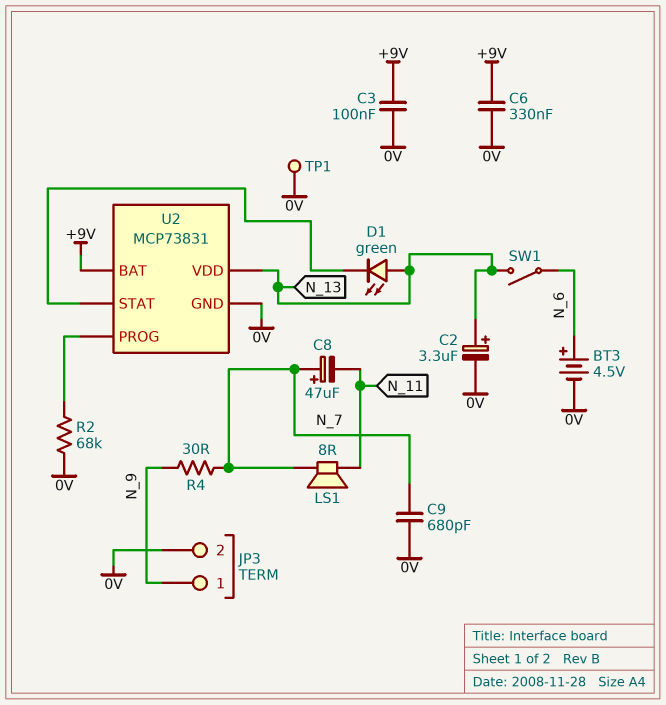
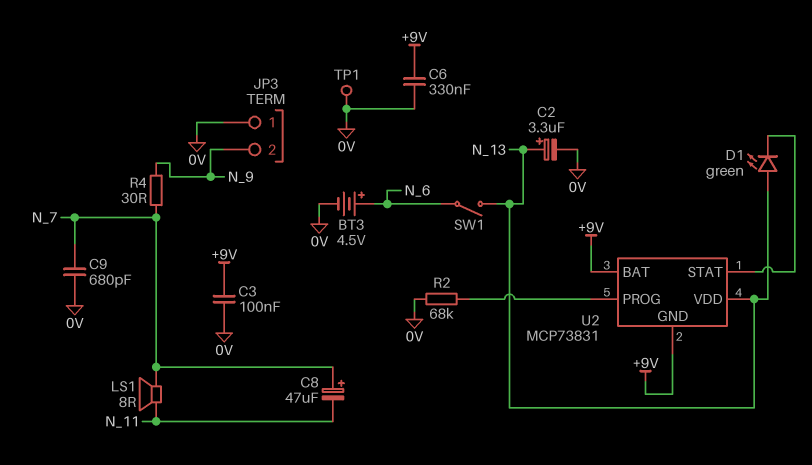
JP3 pin 1: N_9 -> 0V
JP3 pin 2: 0V -> N_9
U2 pin GND: 0V -> +9V

